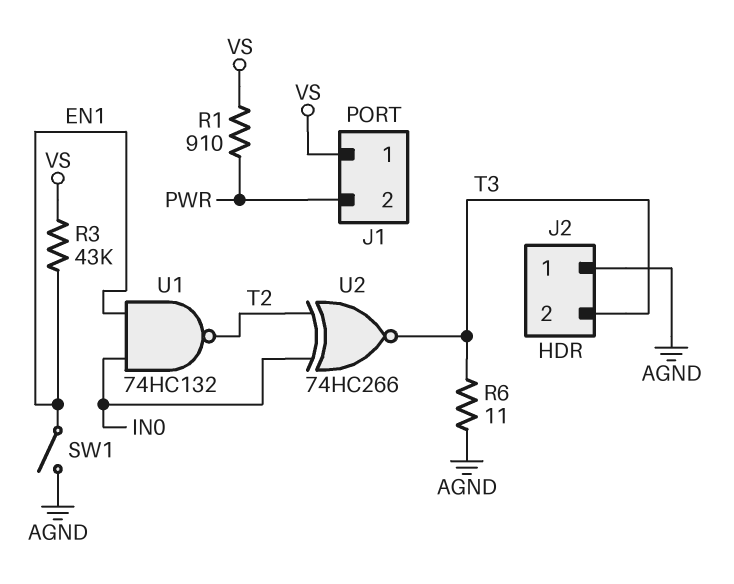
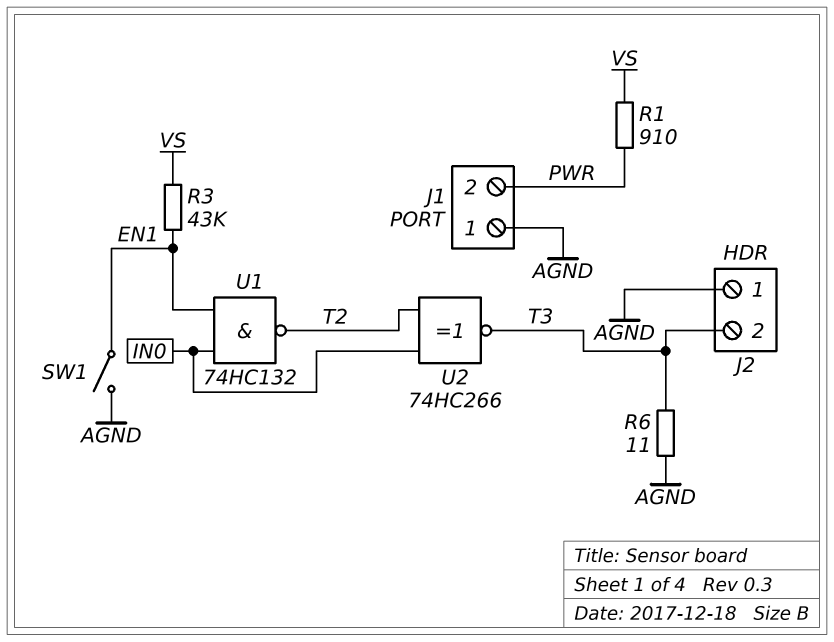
J1 pin 1: VS -> AGND

